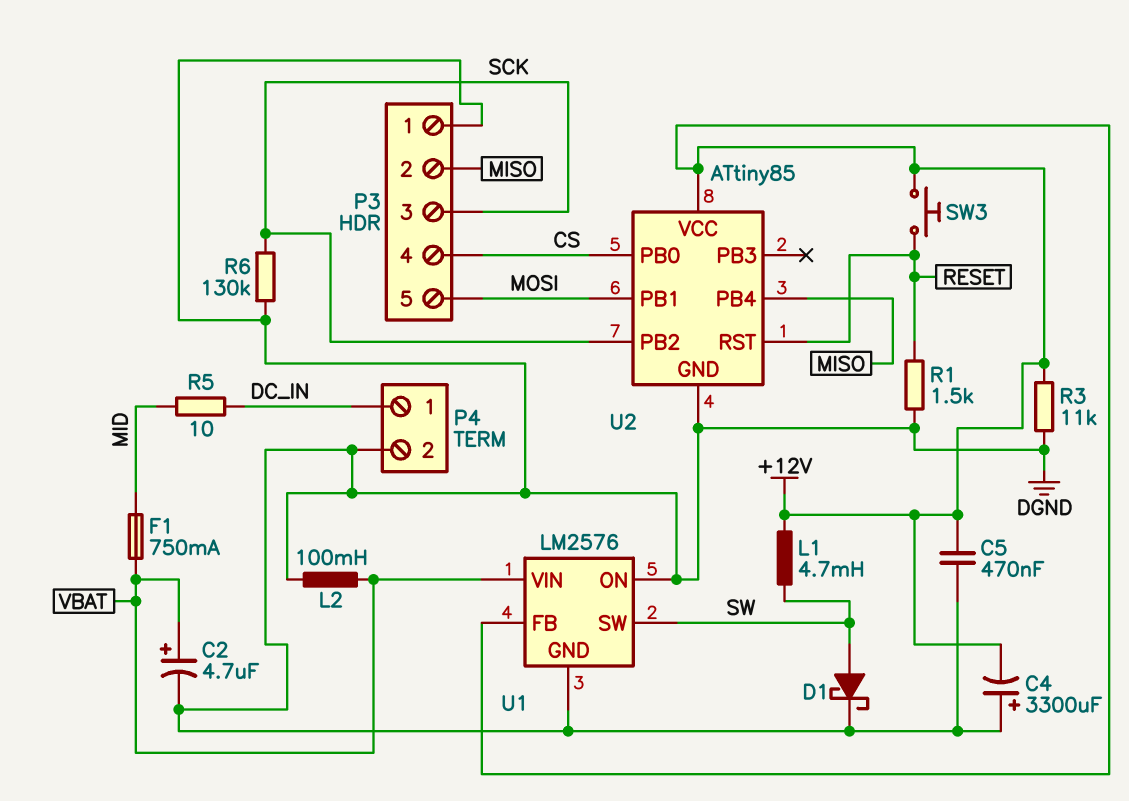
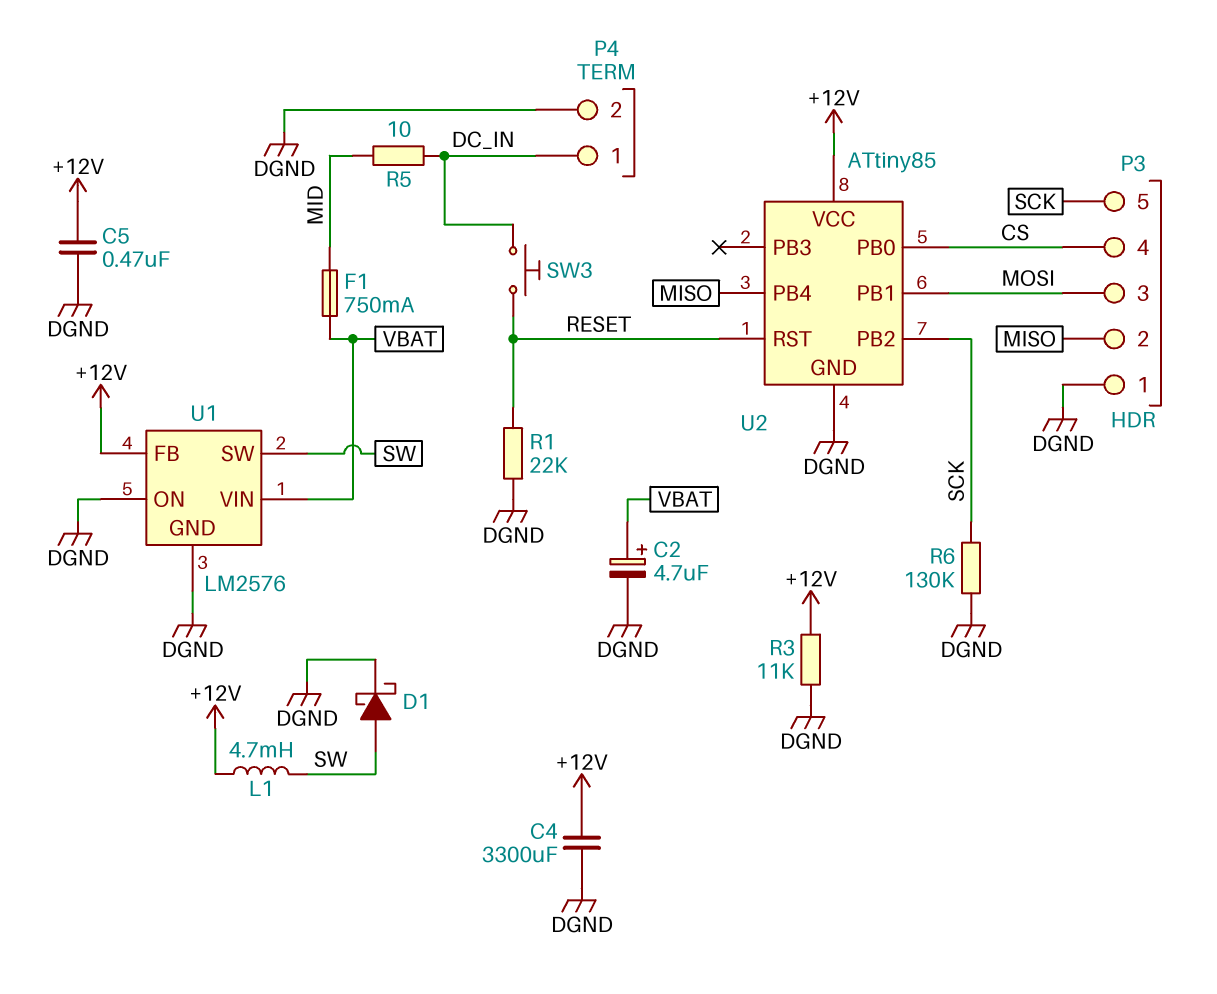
C4: 3300uF (plus DGND, minus +12V) -> 3300uF (+12V, DGND)
L2: 100mH (DGND, VBAT) -> none
P3 pin 3: SCK -> MOSI
P3 pin 5: MOSI -> SCK
R1: 1.5k (DGND, RESET) -> 22k (DGND, RESET)
SW3: button (+12V, RESET) -> button (DC_IN, RESET)

